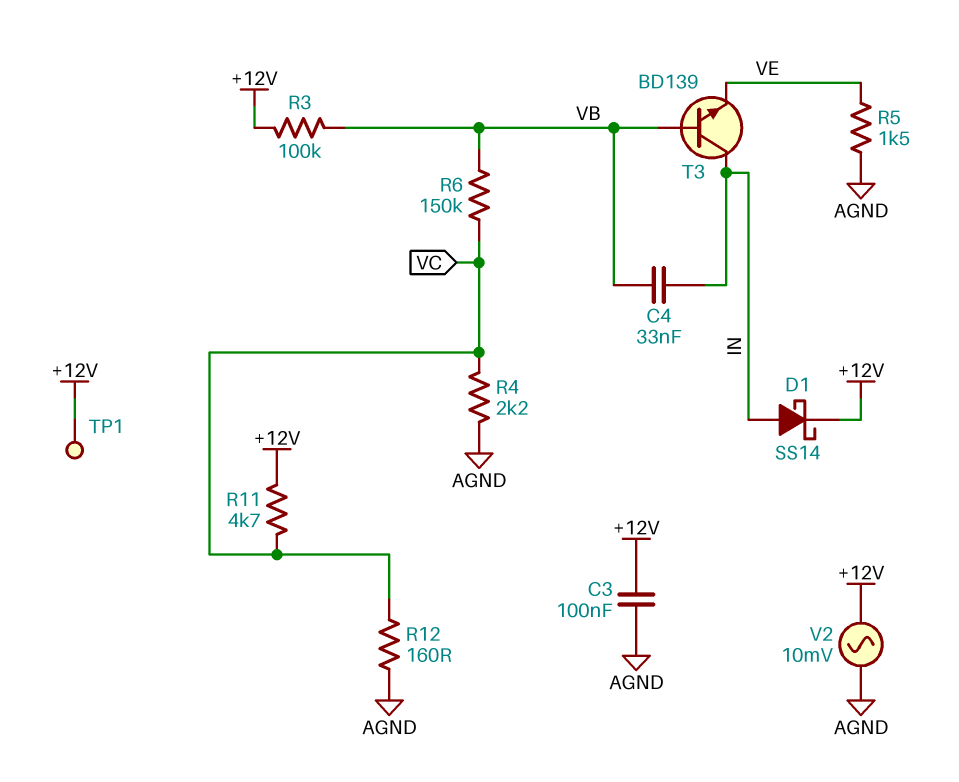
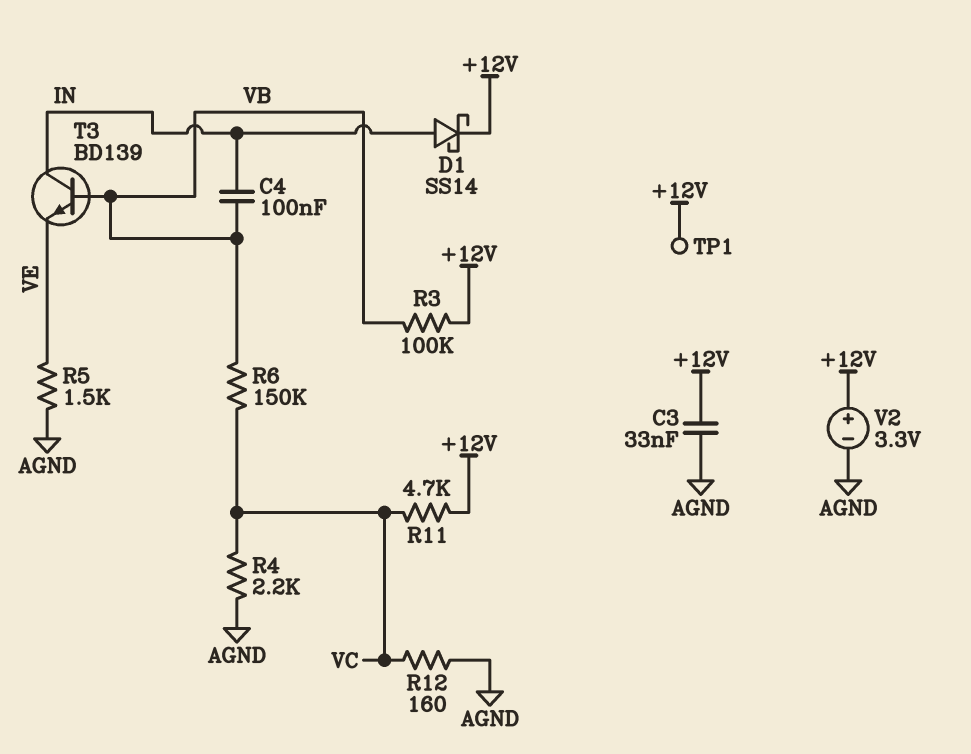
C3: 100nF (+12V, AGND) -> 33nF (+12V, AGND)
C4: 33nF (IN, VB) -> 100nF (IN, VB)
V2: AC 10mV (+12V, AGND) -> 3.3V (plus +12V, minus AGND)

